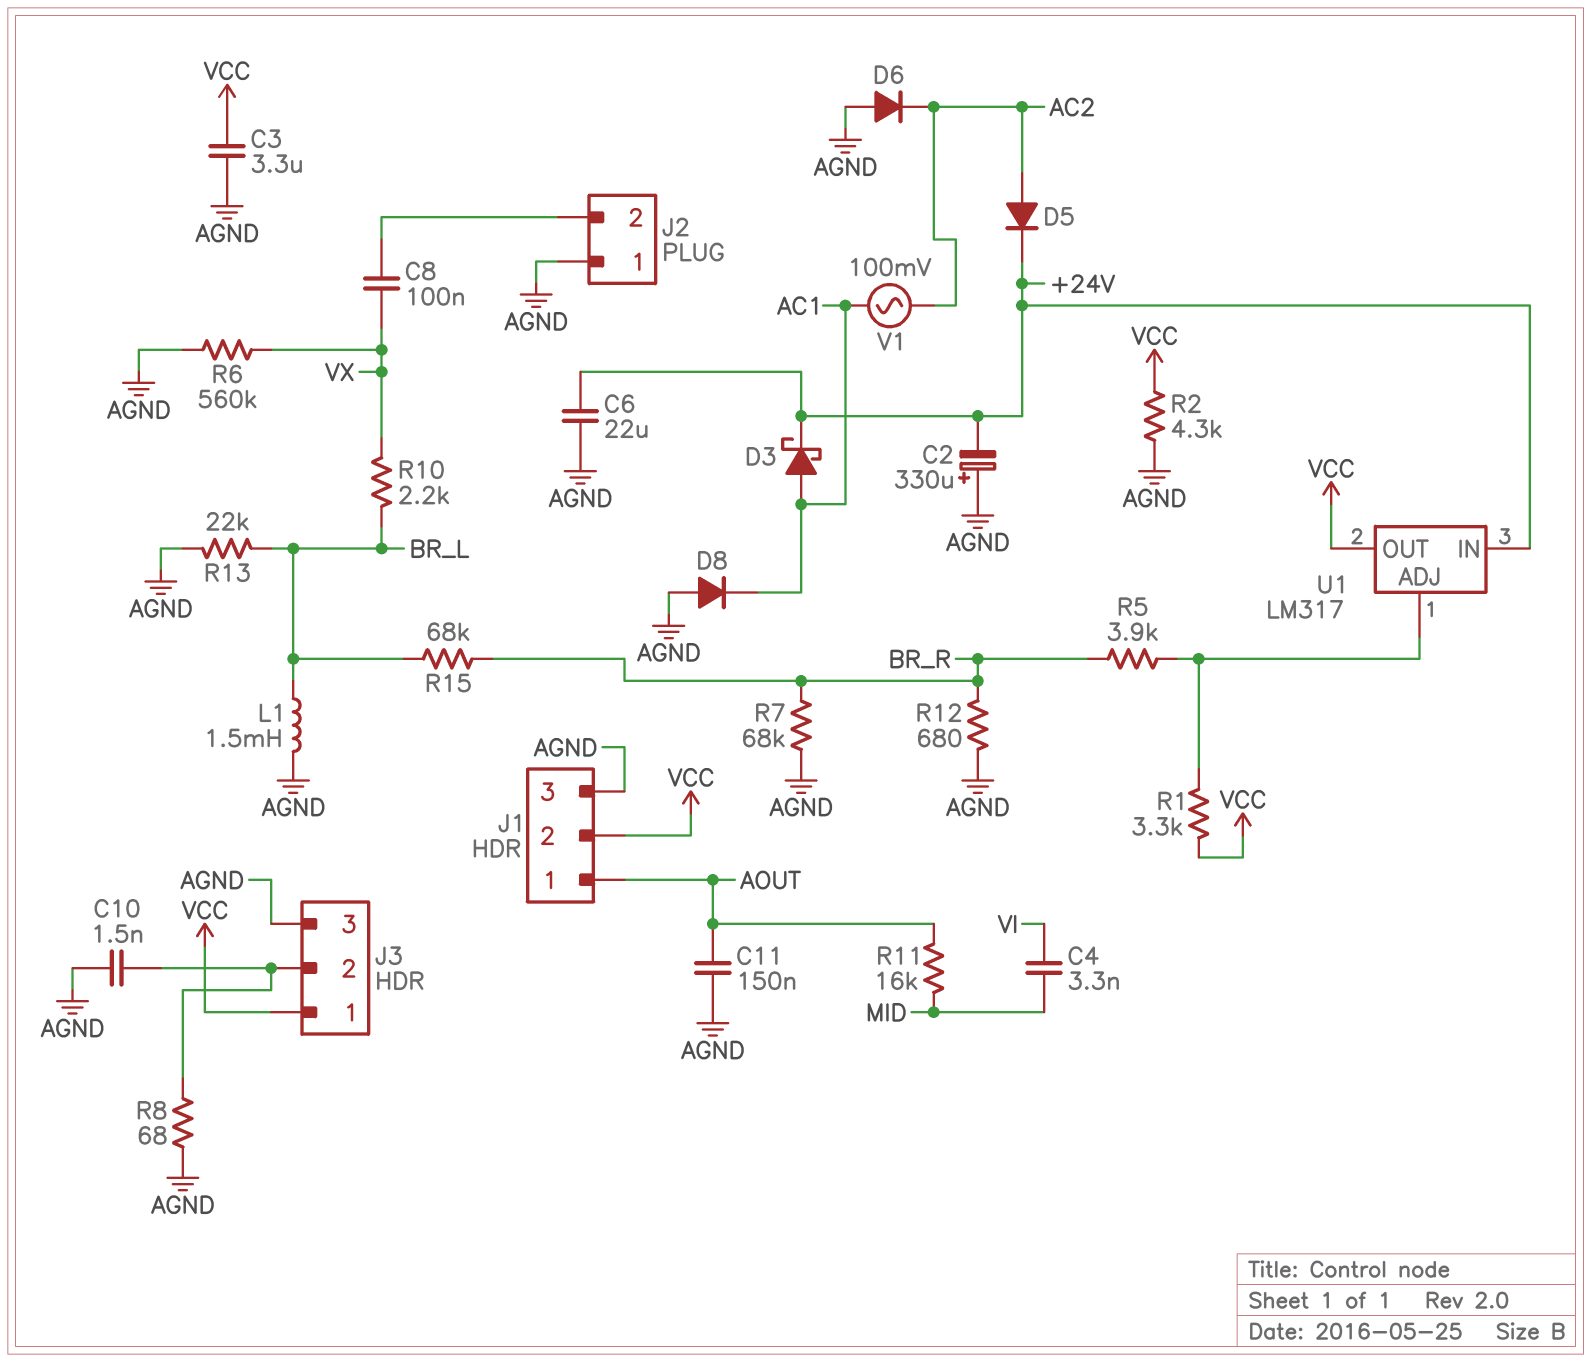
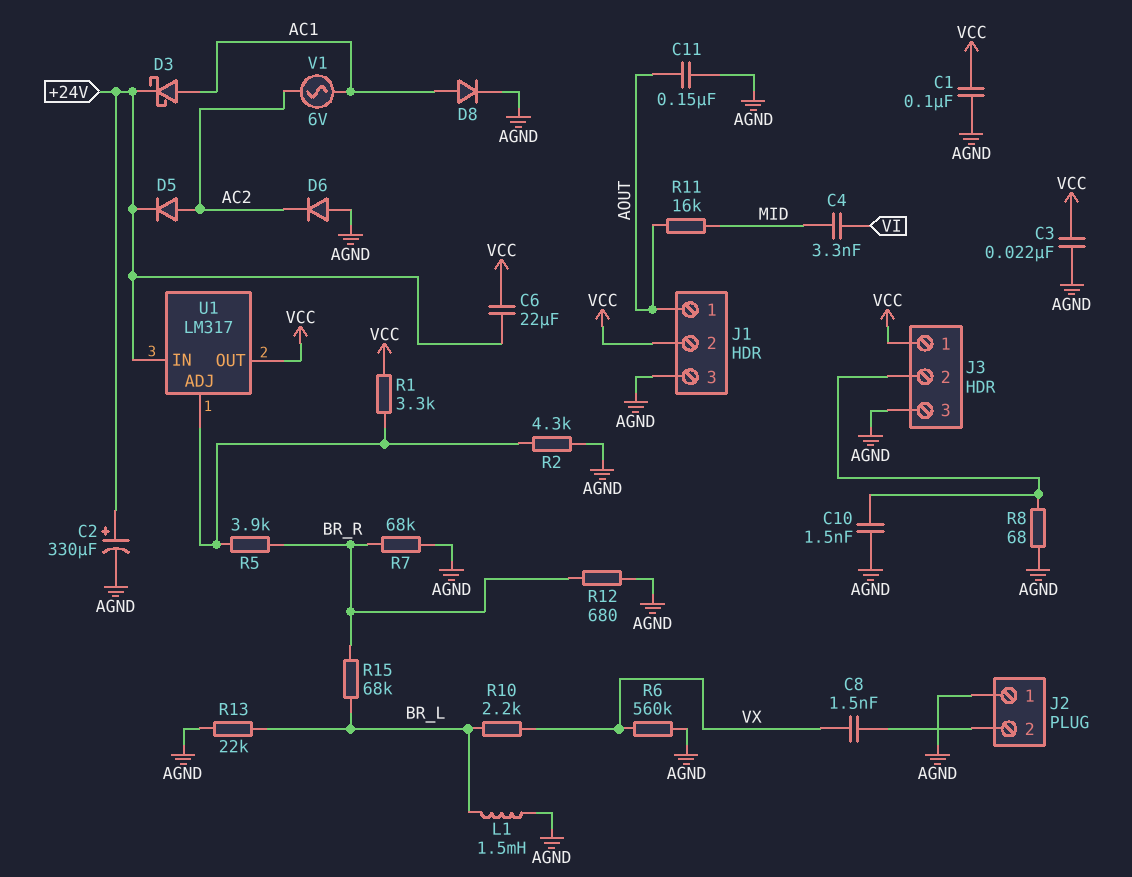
C1: none -> 100nF (AGND, VCC)
C2: 330uF (plus AGND, minus +24V) -> 330uF (plus +24V, minus AGND)
C3: 3.3uF (AGND, VCC) -> 22nF (AGND, VCC)
C6: 22uF (+24V, AGND) -> 22uF (+24V, VCC)
C8: 100nF (J2/2, VX) -> 1.5nF (J2/2, VX)
D8: diode (A AGND, K AC1) -> diode (A AC1, K AGND)
R2: 4.3k (AGND, VCC) -> 4.3k (AGND, U1/ADJ)
V1: AC 100mV (AC1, AC2) -> AC 6V (AC1, AC2)

